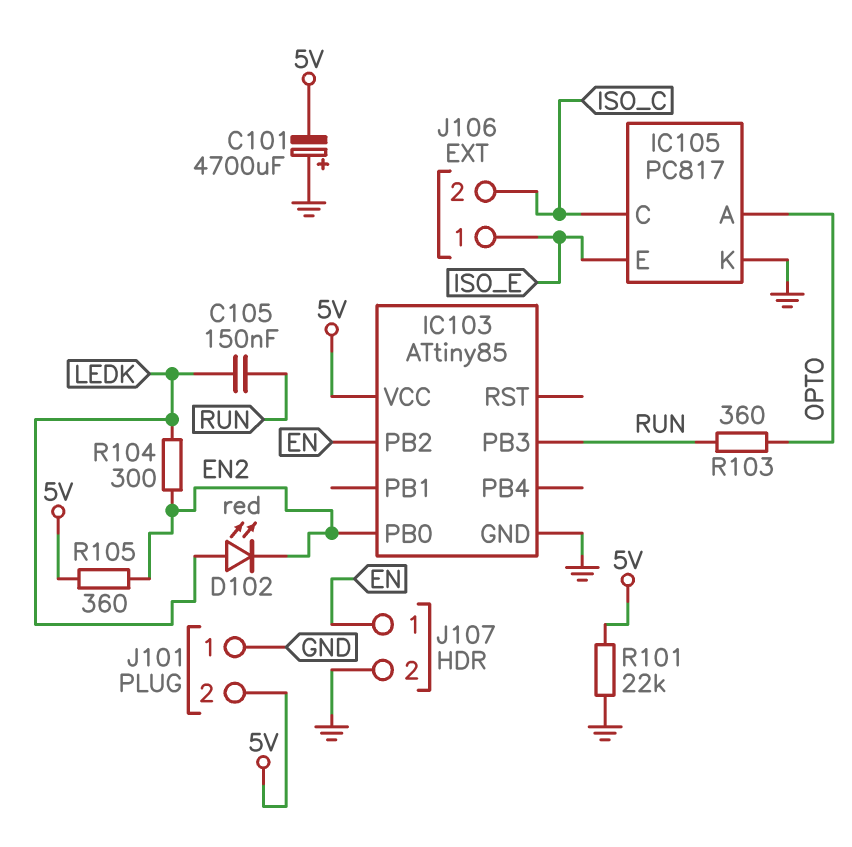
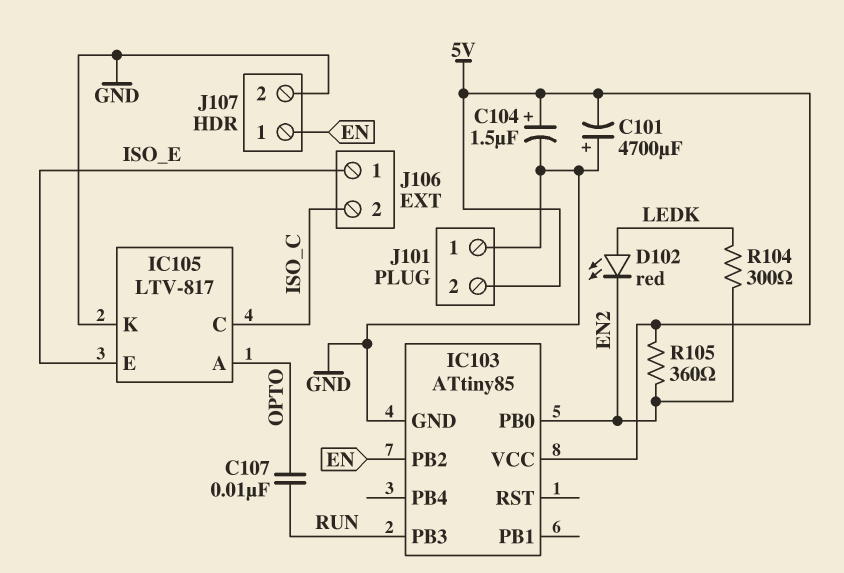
C104: none -> 1.5uF (plus 5V, minus GND)
C105: 150nF (LEDK, RUN) -> none
C107: none -> 10nF (OPTO, RUN)
IC105: PC817 -> LTV-817
R101: 22k (5V, GND) -> none
R103: 360 (OPTO, RUN) -> none

